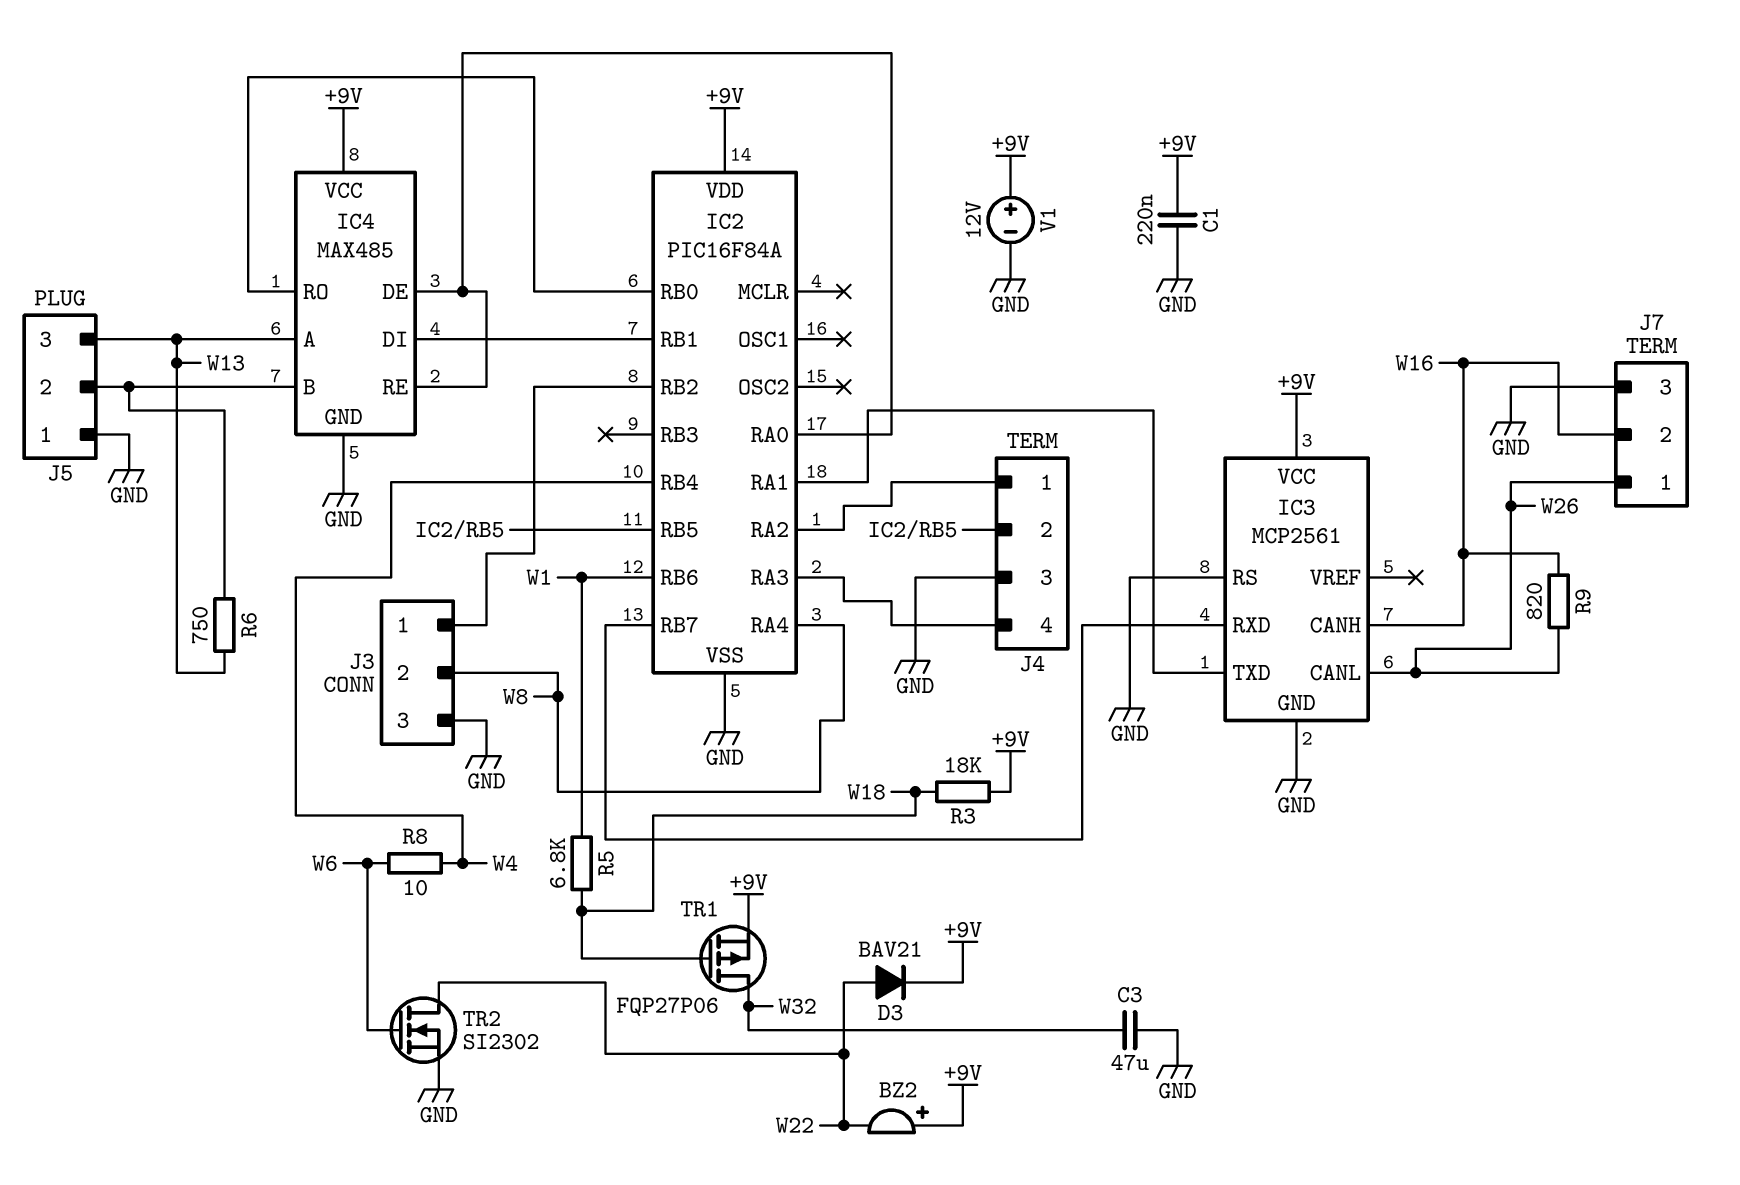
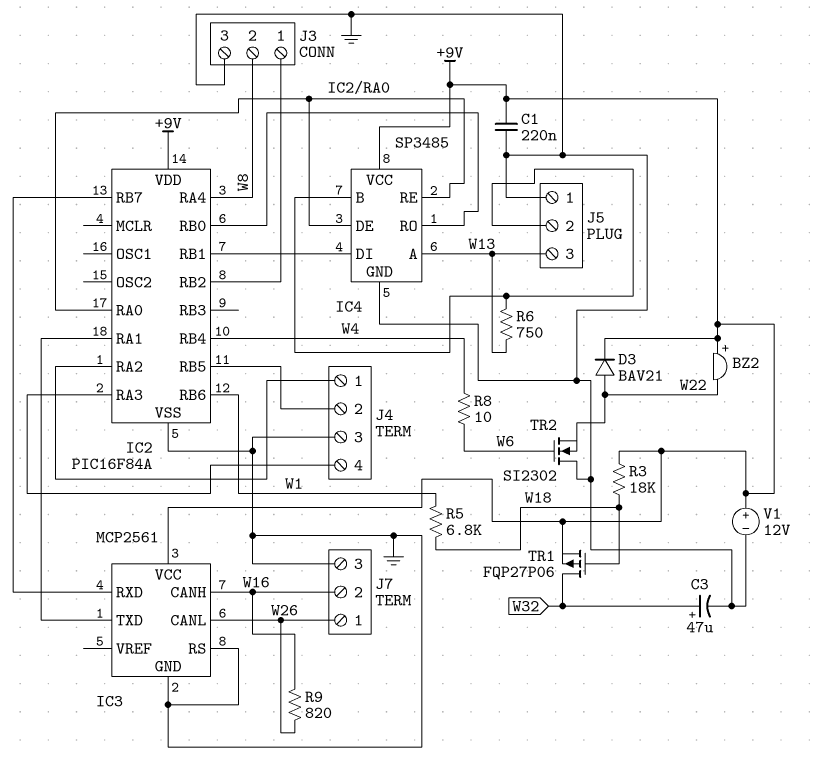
C3: 47uF (GND, W32) -> 47uF (plus W32, minus GND)
IC4: MAX485 -> SP3485
TR2: NMOS SI2302 (G W6, D W22, S GND) -> NMOS SI2302 (G W6, D GND, S W22)

